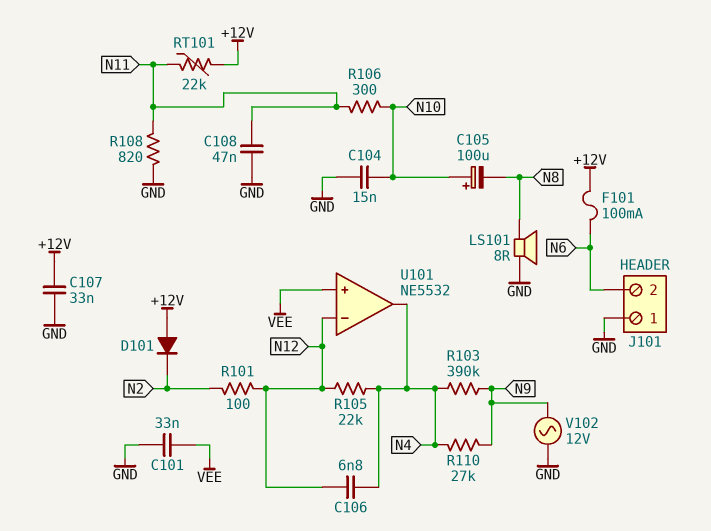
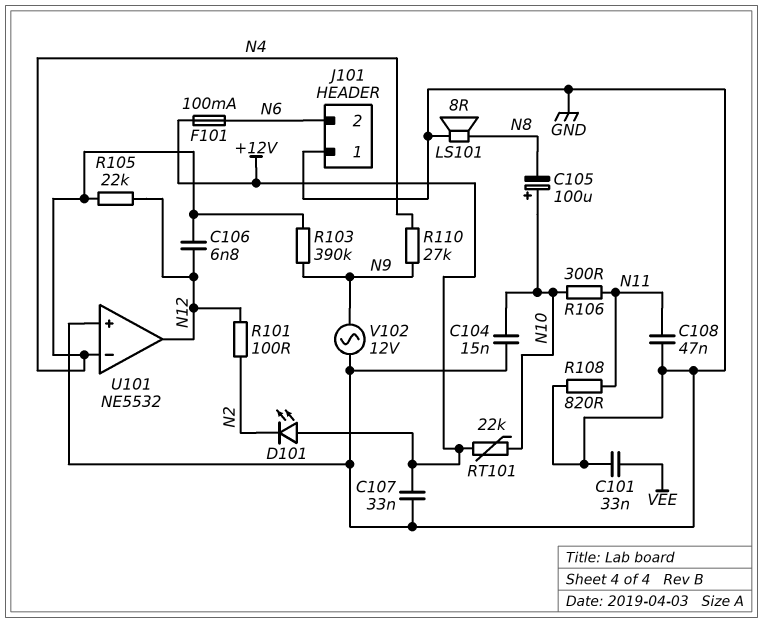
D101: diode (A +12V, K N2) -> LED (A +12V, K N2)
RT101: 22k (+12V, N11) -> 22k (+12V, N10)
U101 pin in+: VEE -> GND
U101 pin in-: N12 -> N4
U101 pin out: N4 -> N12

